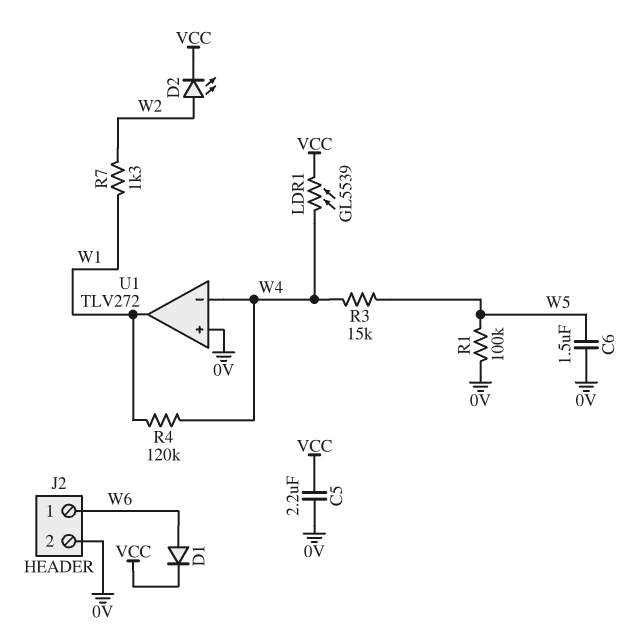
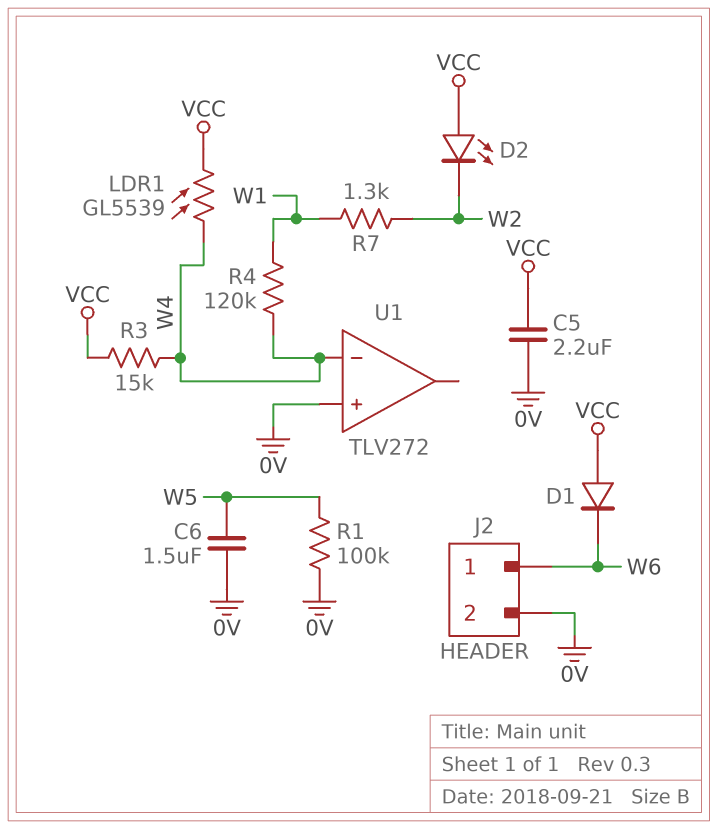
D1: diode (A W6, K VCC) -> diode (A VCC, K W6)
D2: LED (A W2, K VCC) -> LED (A VCC, K W2)
R3: 15k (W4, W5) -> 15k (VCC, W4)
U1 pin out: W1 -> none

